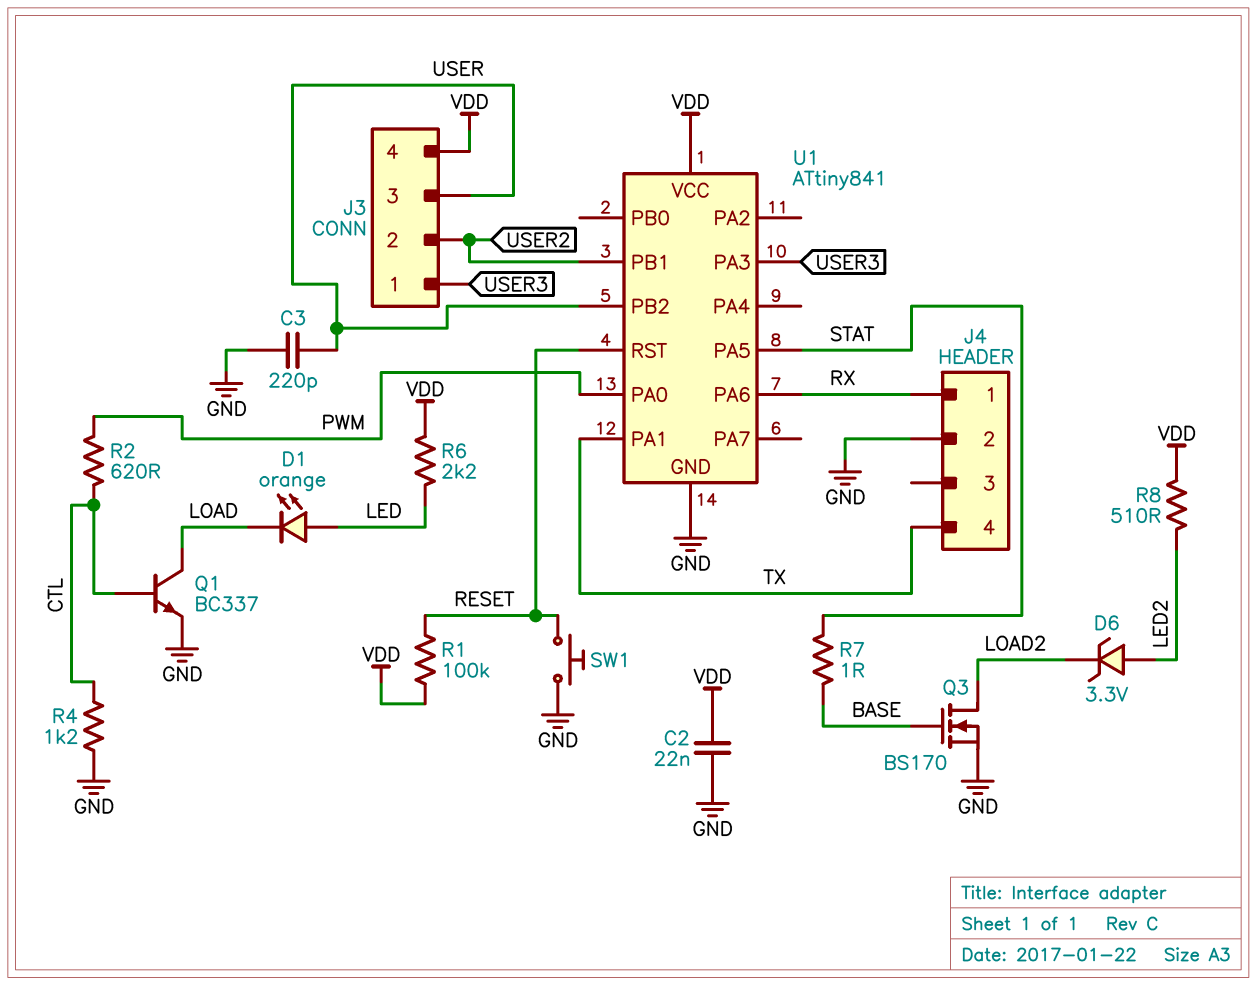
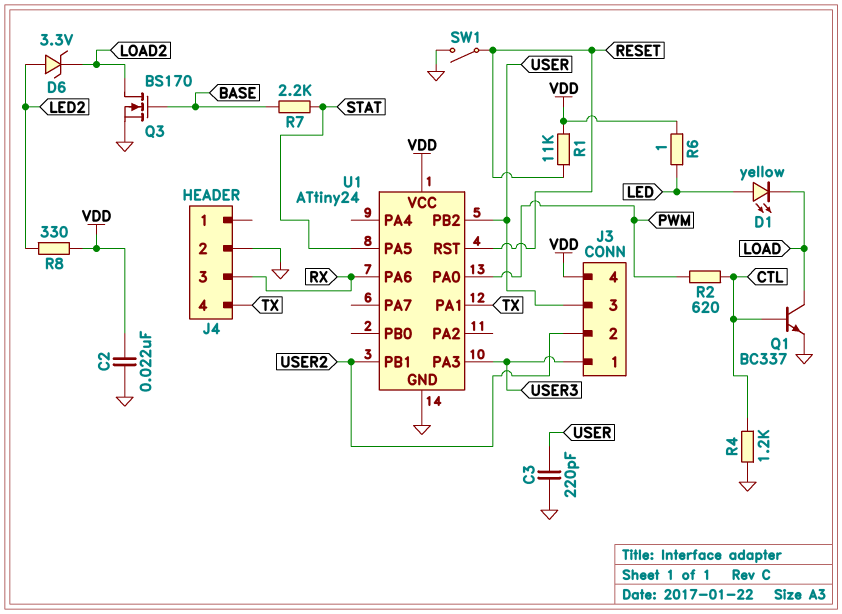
D1: LED orange (A LED, K LOAD) -> LED yellow (A LED, K LOAD)
J4 pin 1: RX -> none
J4 pin 3: none -> RX
R1: 100k (RESET, VDD) -> 11k (RESET, VDD)
R6: 2.2k (LED, VDD) -> 1 (LED, VDD)
R7: 1 (BASE, STAT) -> 2.2k (BASE, STAT)
R8: 510 (LED2, VDD) -> 330 (LED2, VDD)
SW1: button (GND, RESET) -> switch (GND, RESET)
U1: ATtiny841 -> ATtiny24

